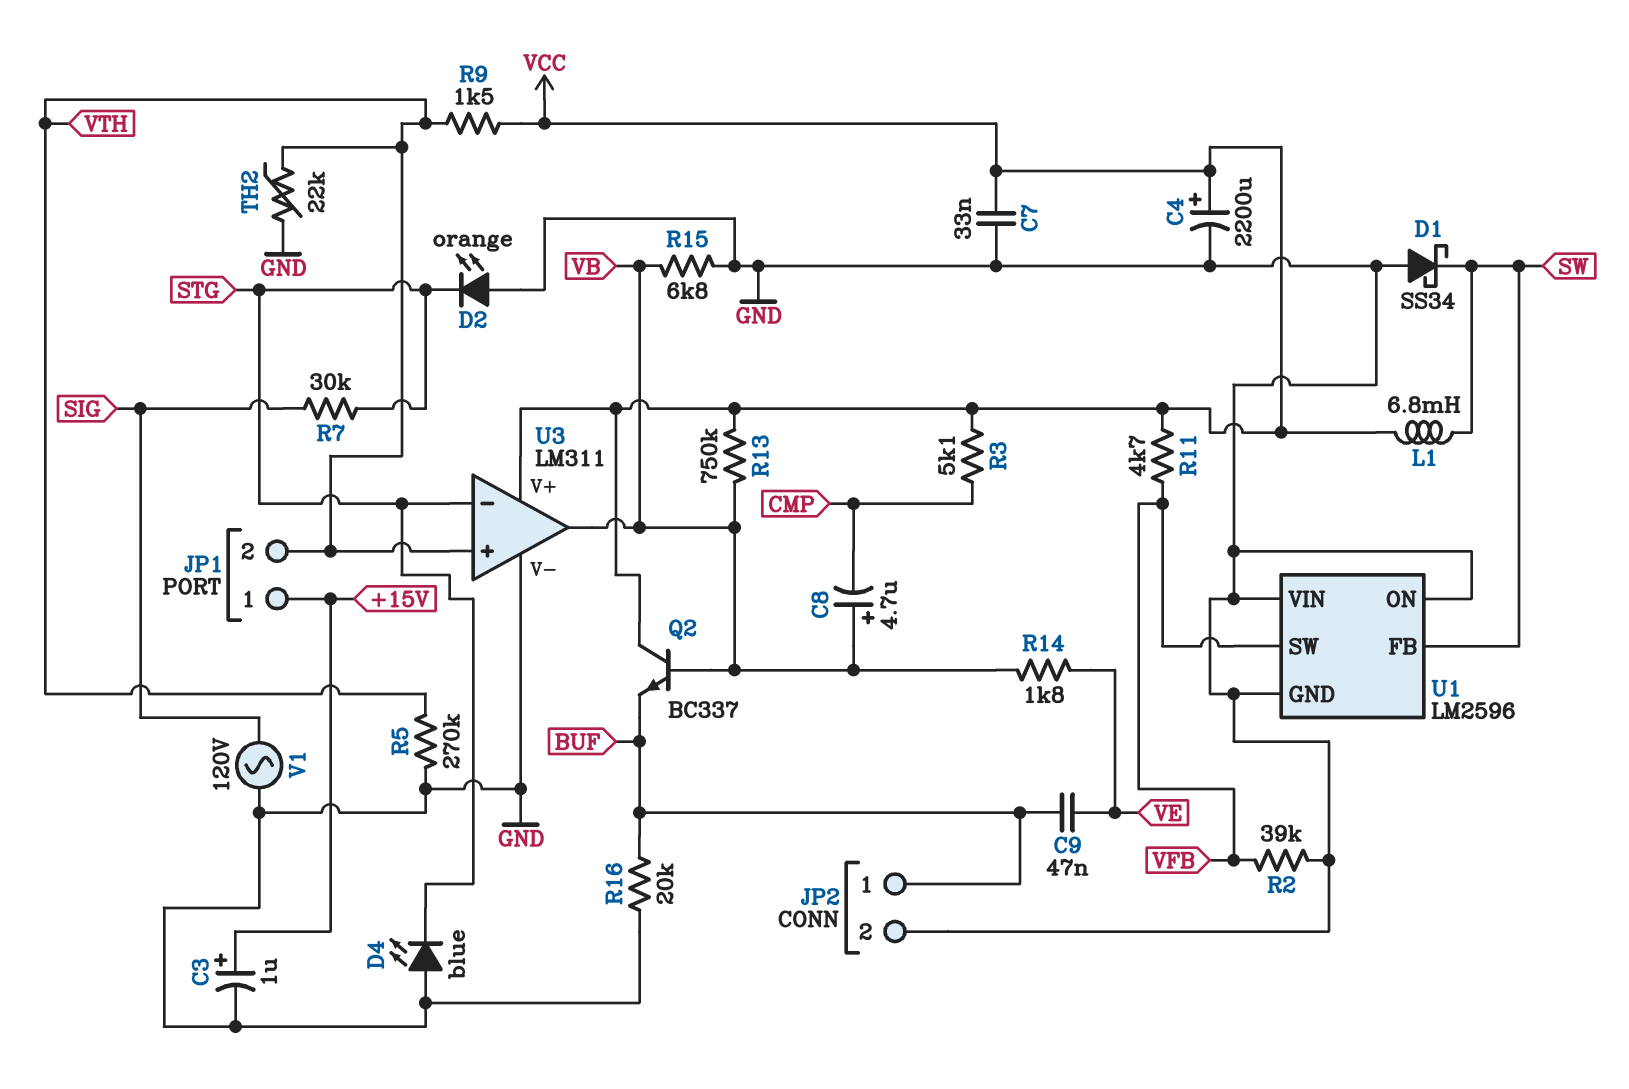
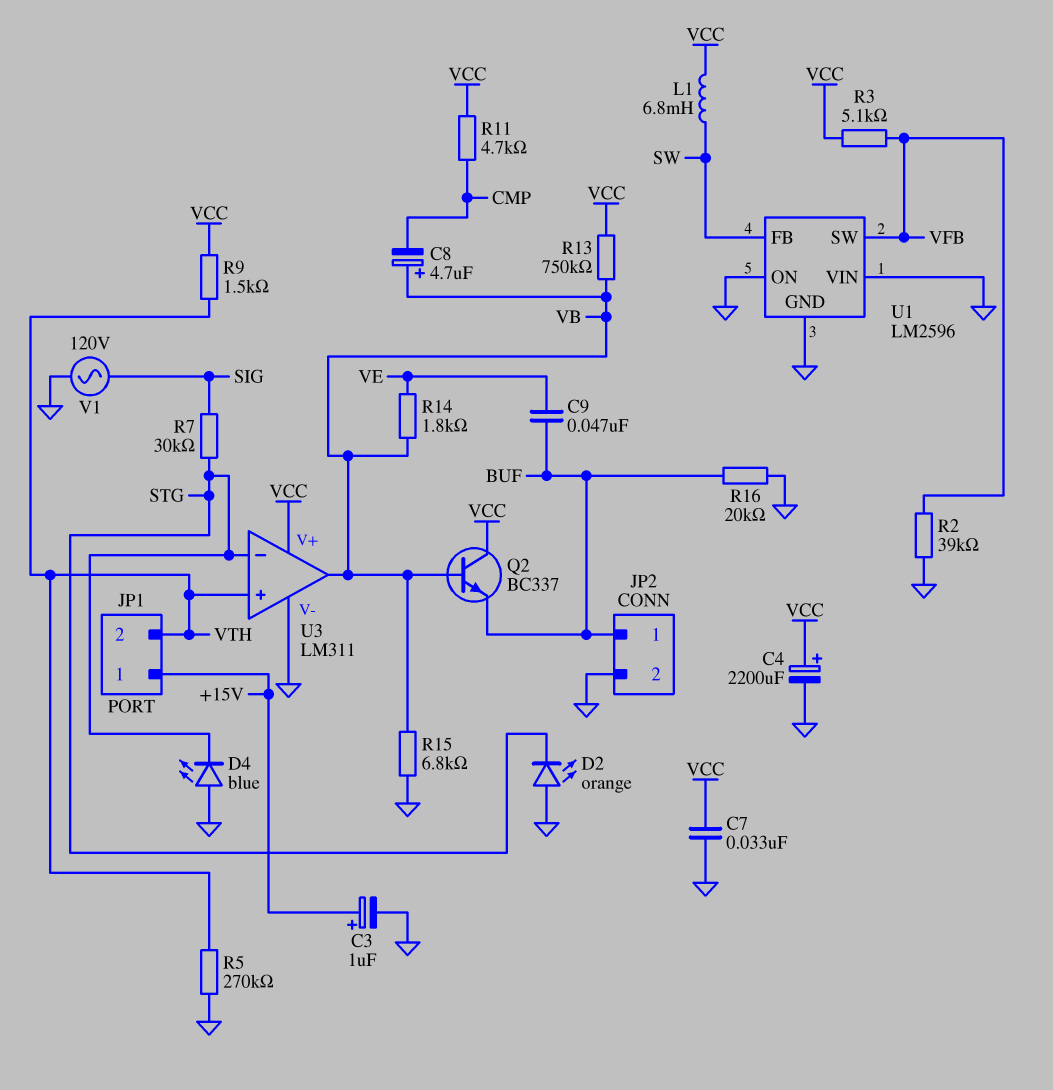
D1: schottky SS34 (A GND, K SW) -> none
R3: 5.1k (CMP, VCC) -> 5.1k (VCC, VFB)
R11: 4.7k (VCC, VFB) -> 4.7k (CMP, VCC)
TH2: 22k (GND, VTH) -> none

